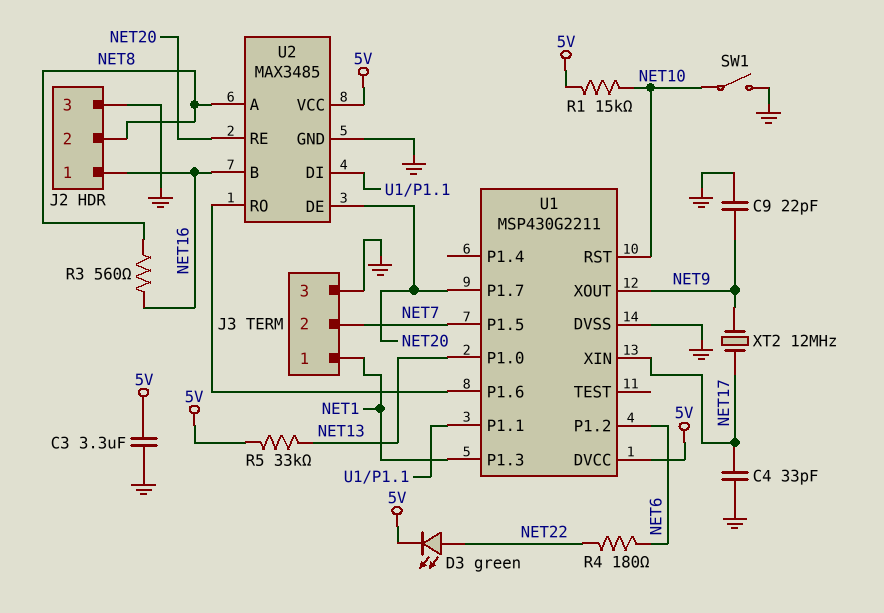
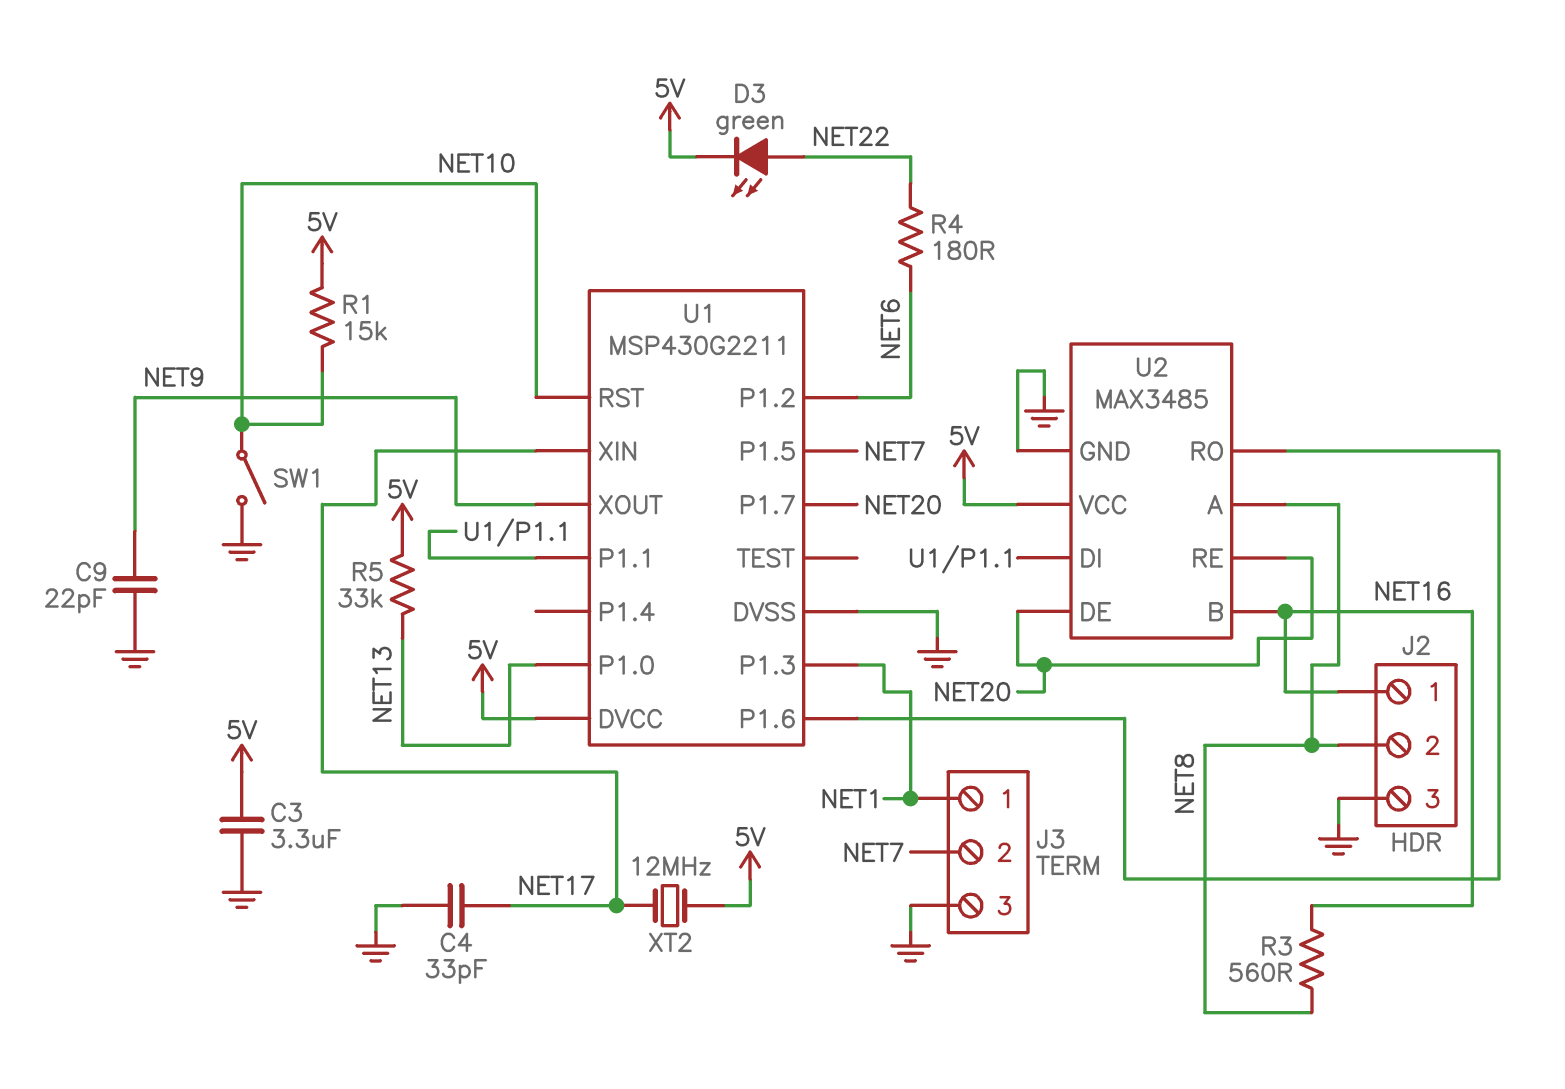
XT2: 12MHz (NET9, NET17) -> 12MHz (5V, NET17)

